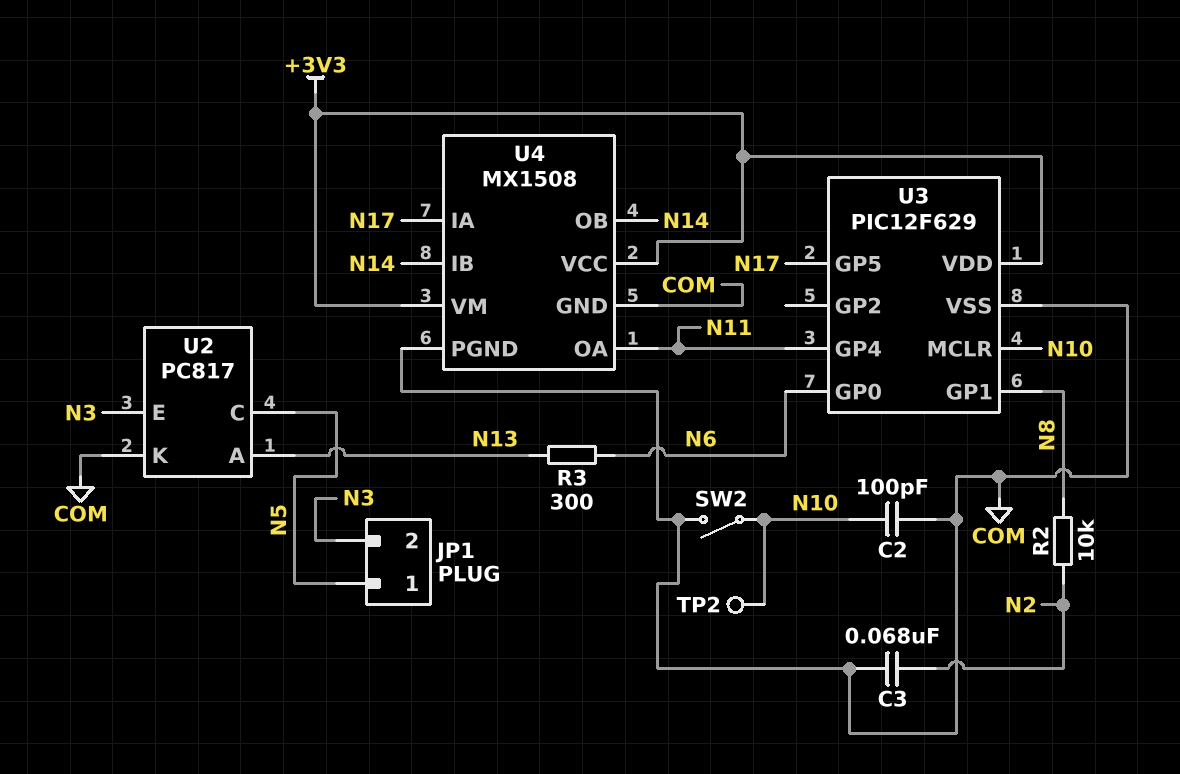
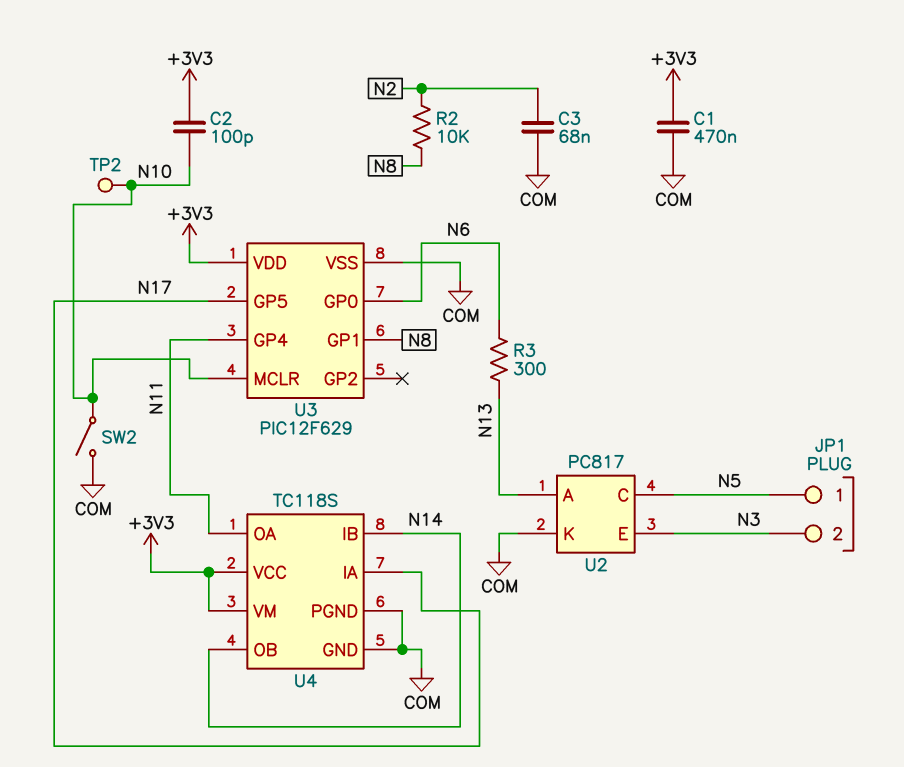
C1: none -> 470nF (+3V3, COM)
C2: 100pF (COM, N10) -> 100pF (+3V3, N10)
U4: MX1508 -> TC118S

